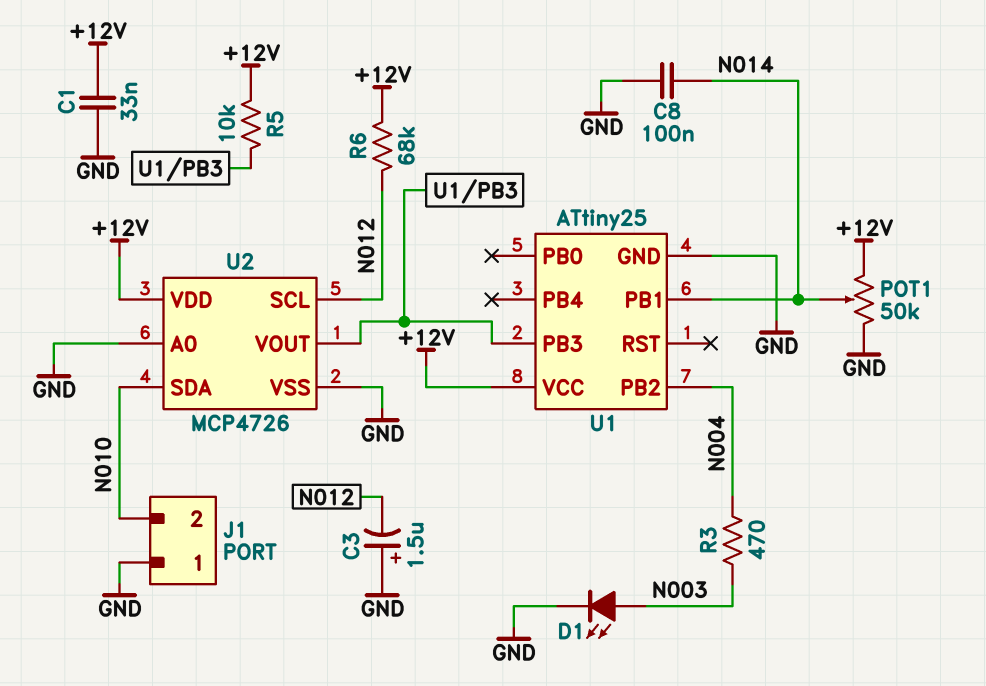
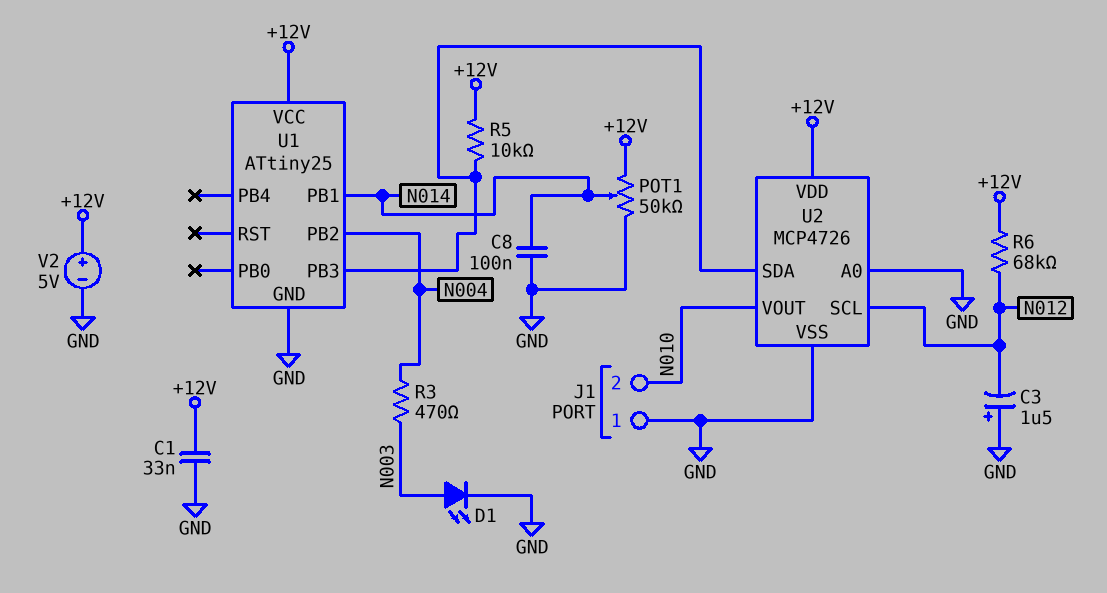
U2 pin SDA: N010 -> U1/PB3
U2 pin VOUT: U1/PB3 -> N010
V2: none -> 5V (plus +12V, minus GND)

